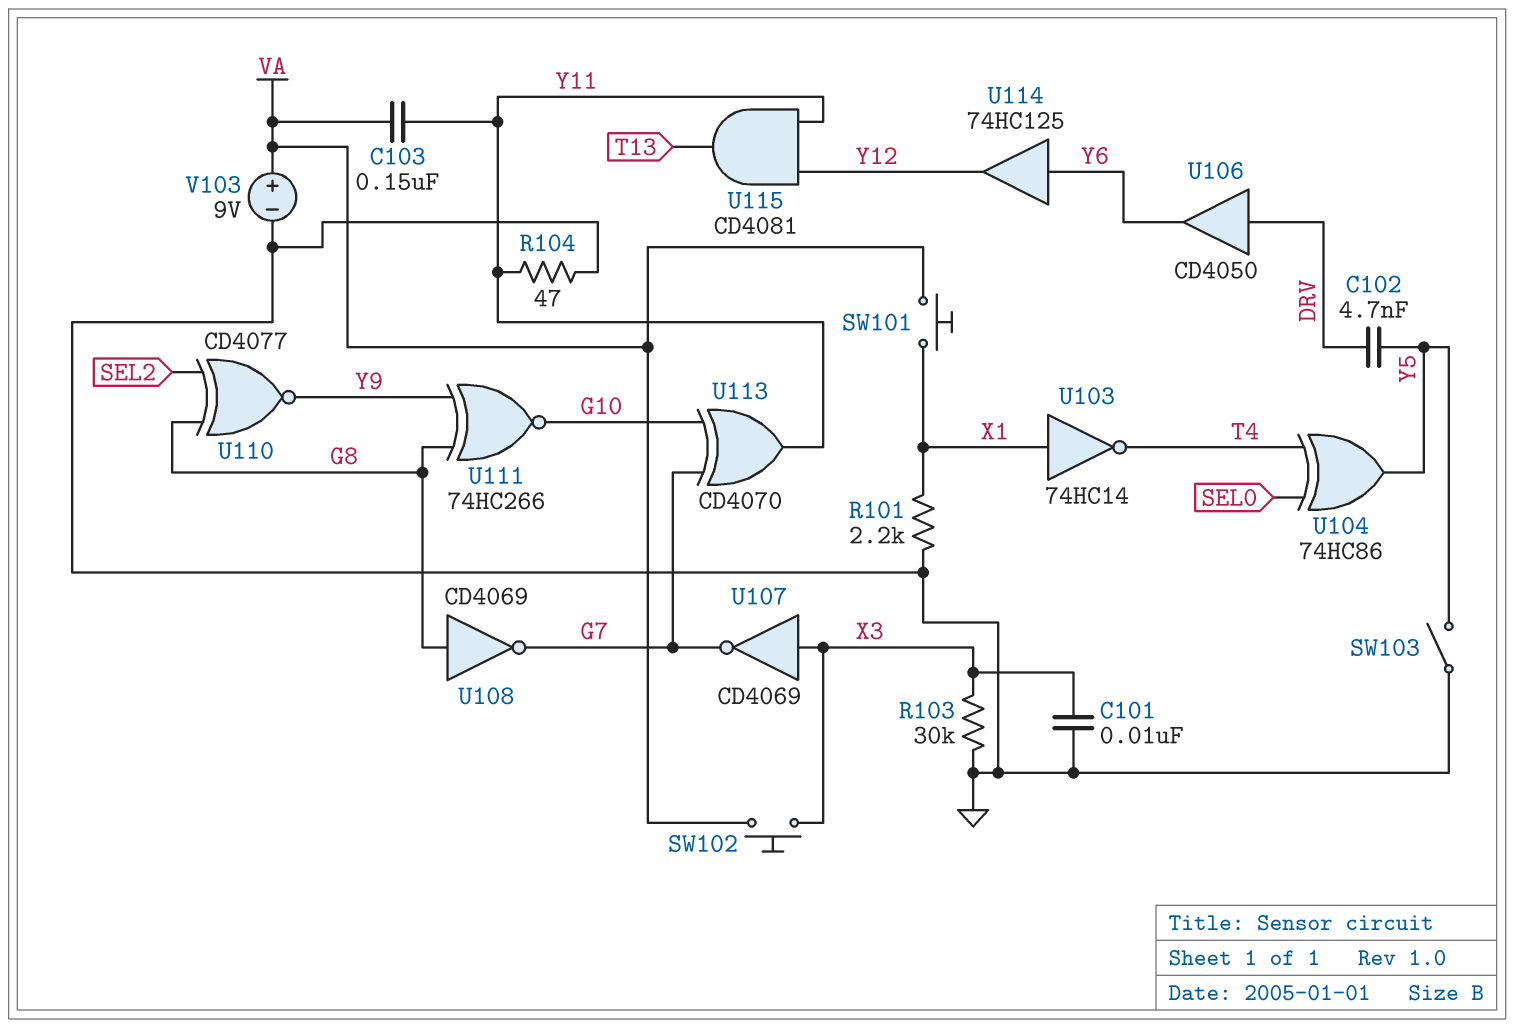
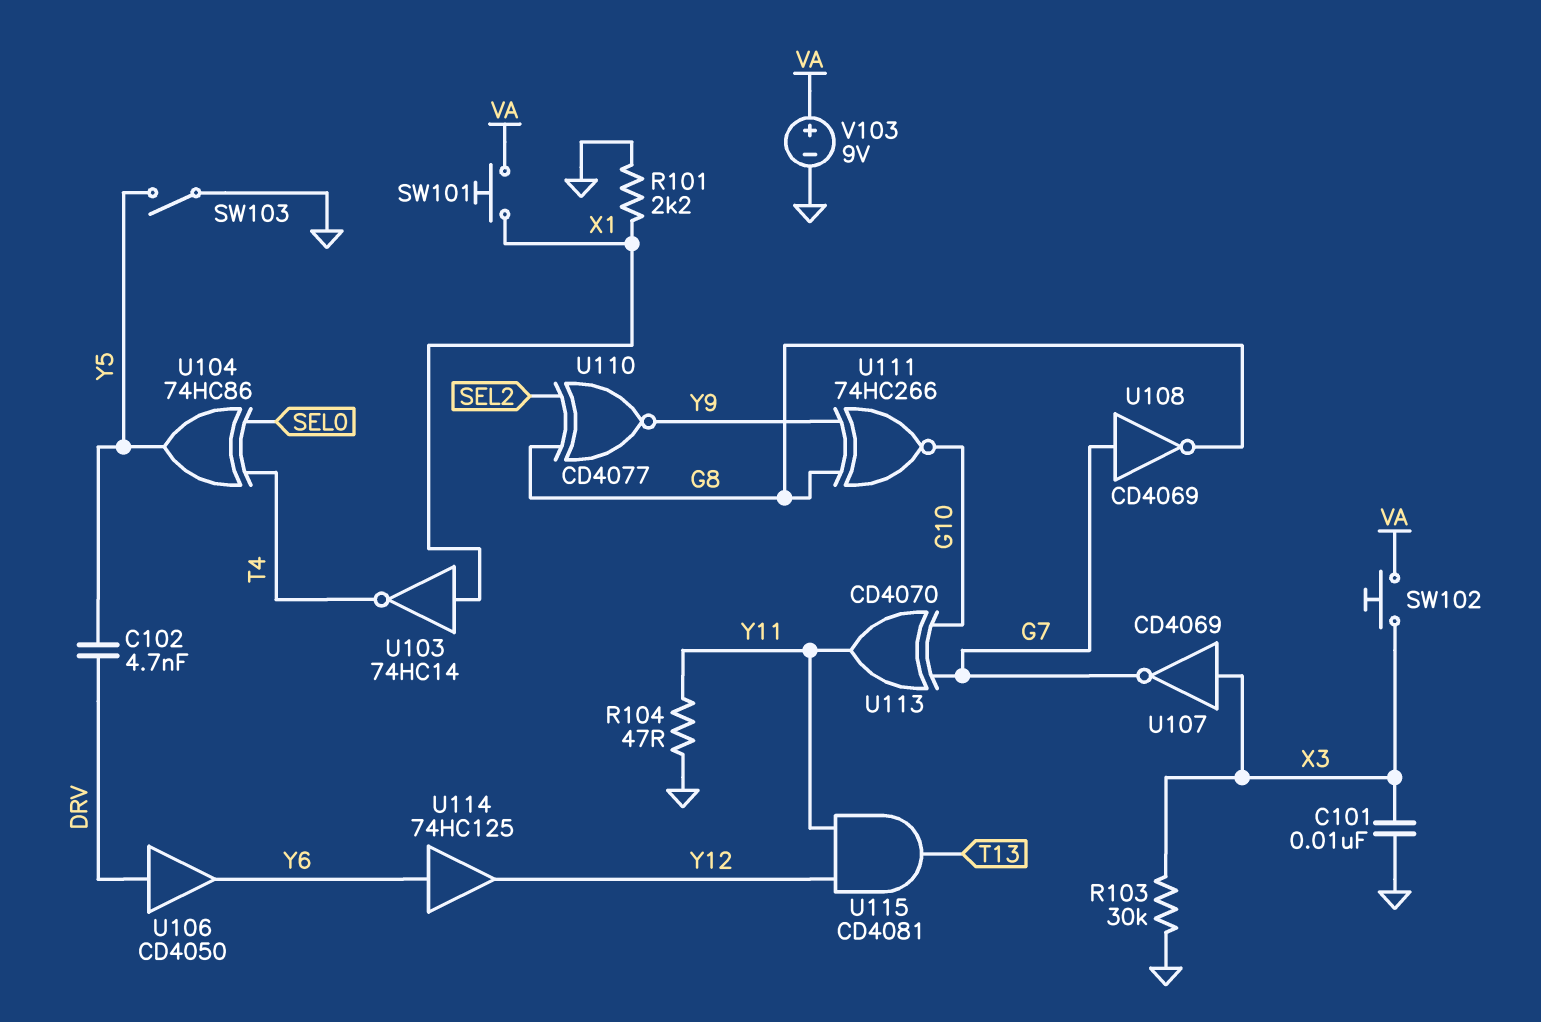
C103: 150nF (VA, Y11) -> none
U108: NOT CD4069 (in G8, out G7) -> NOT CD4069 (in G7, out G8)

